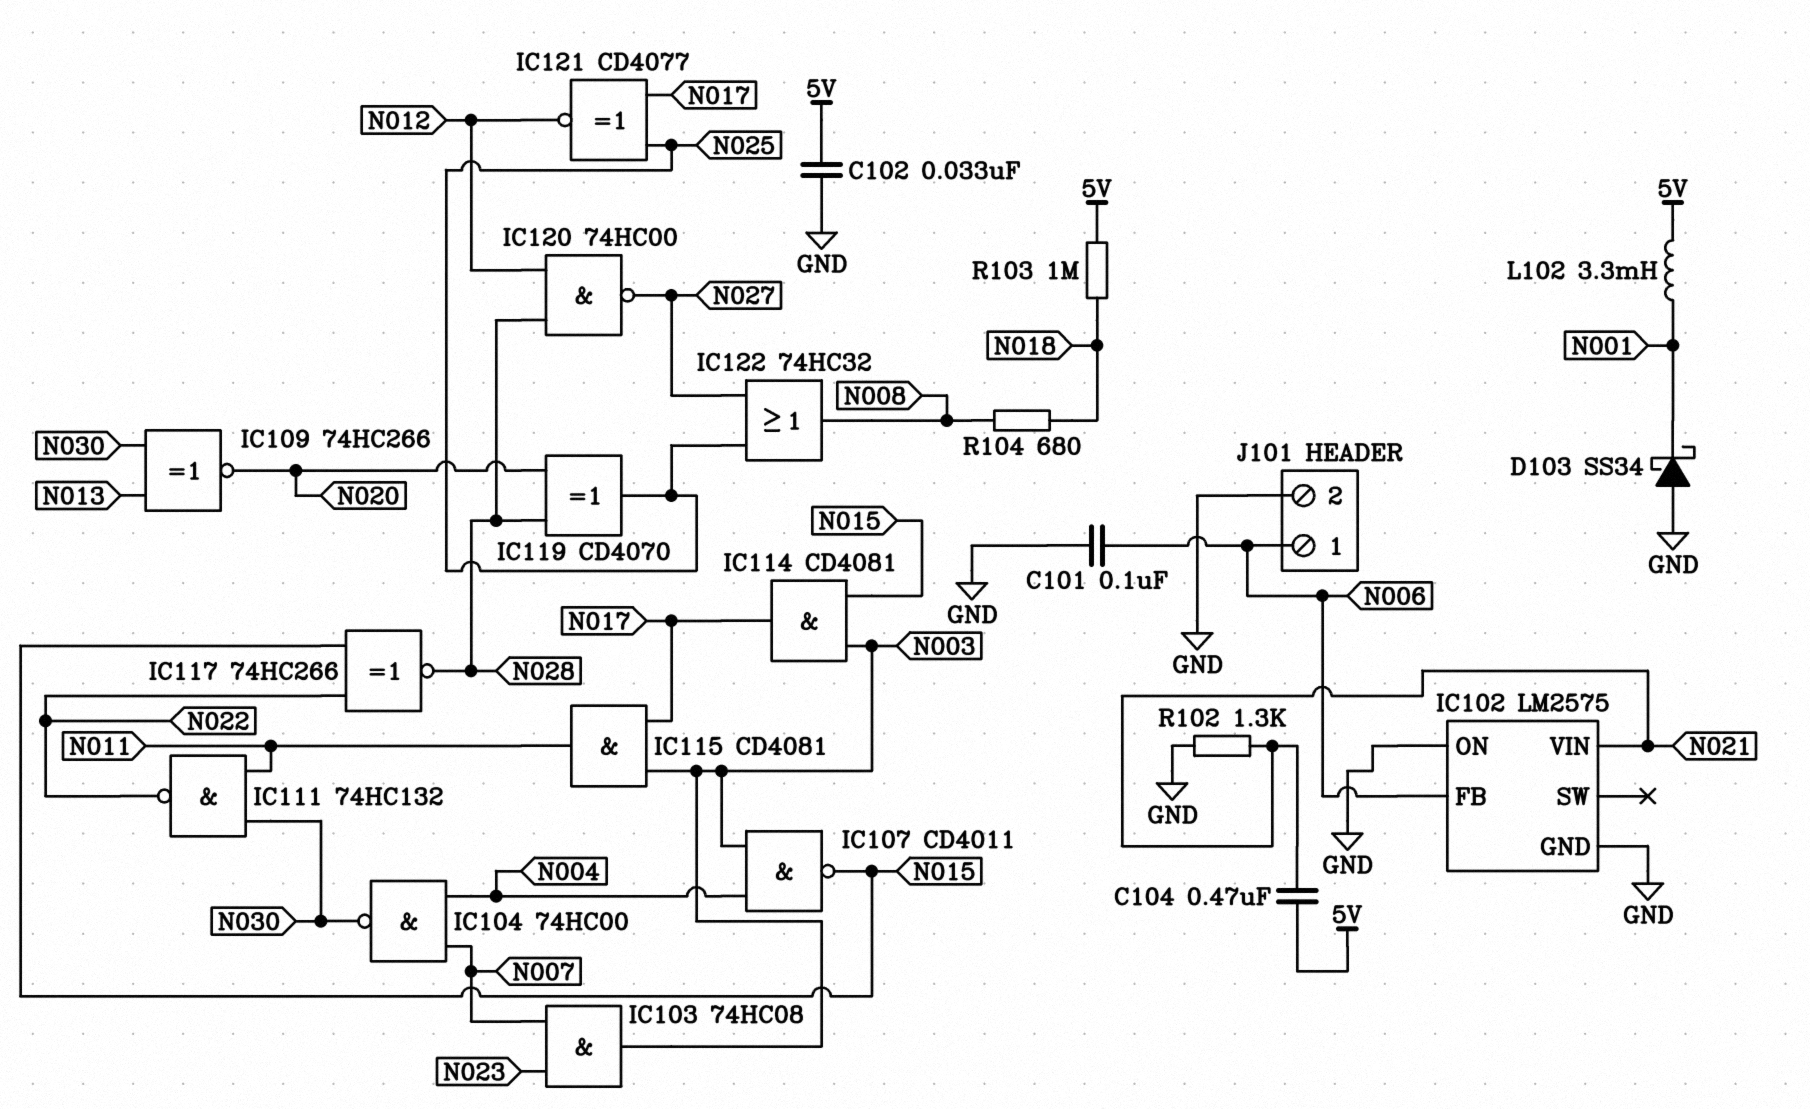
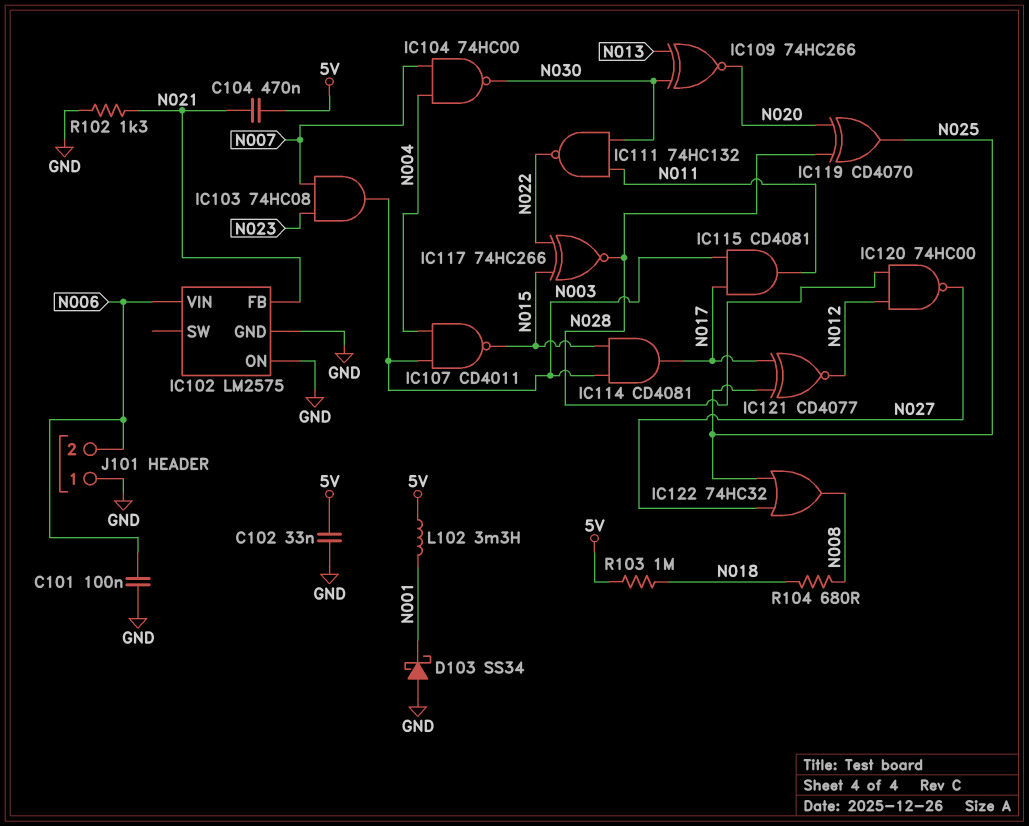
IC102 pin FB: N006 -> N021
IC102 pin VIN: N021 -> N006
J101 pin 1: N006 -> GND
J101 pin 2: GND -> N006

